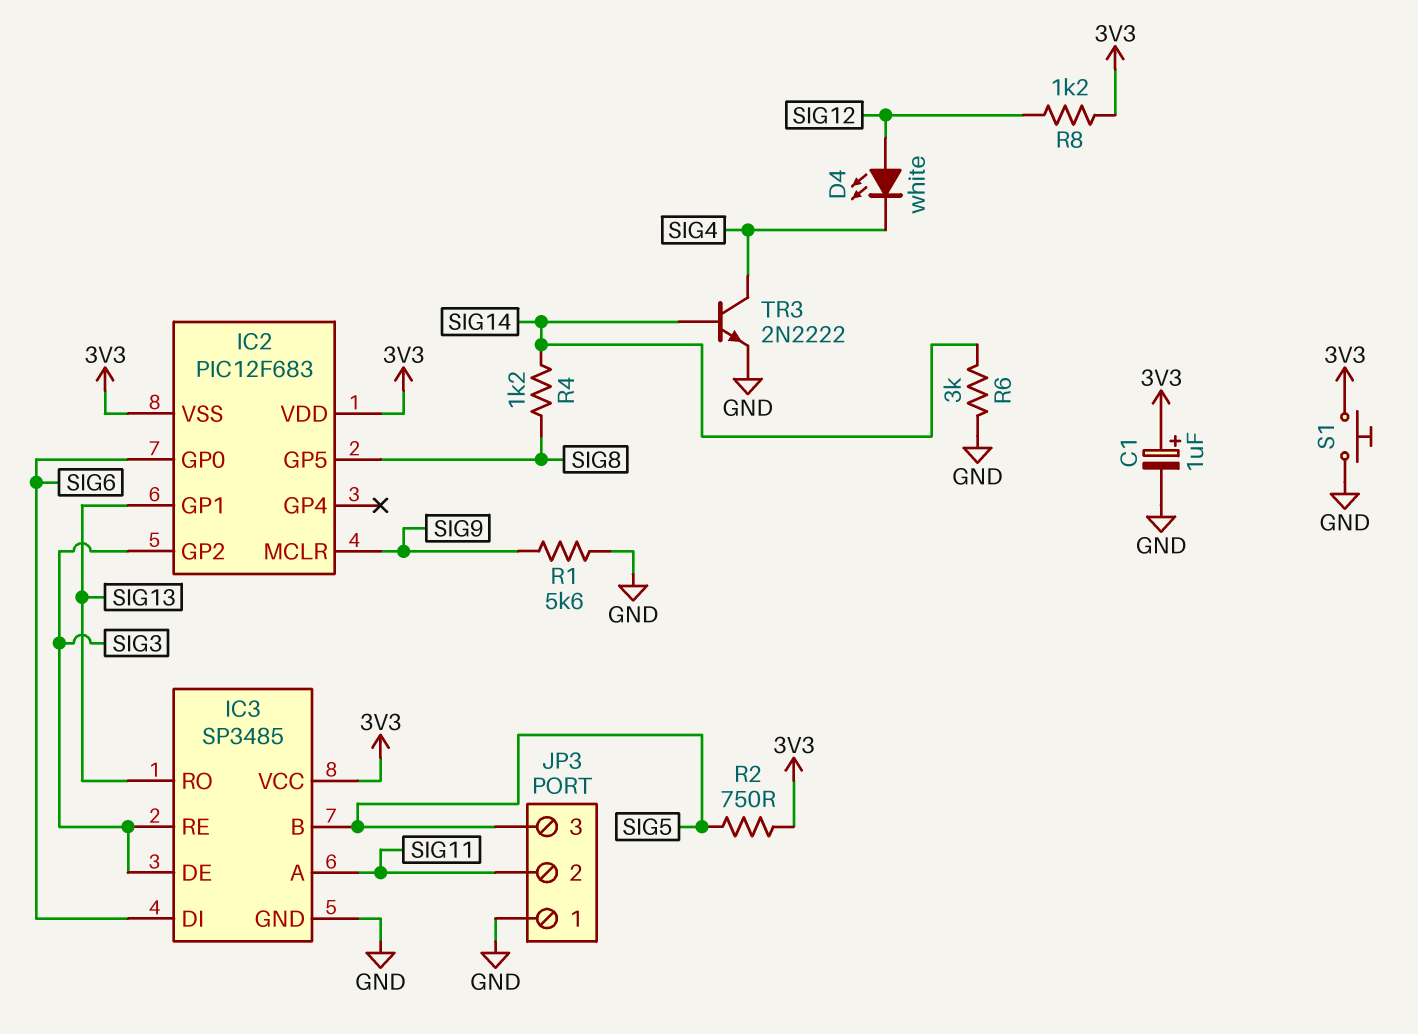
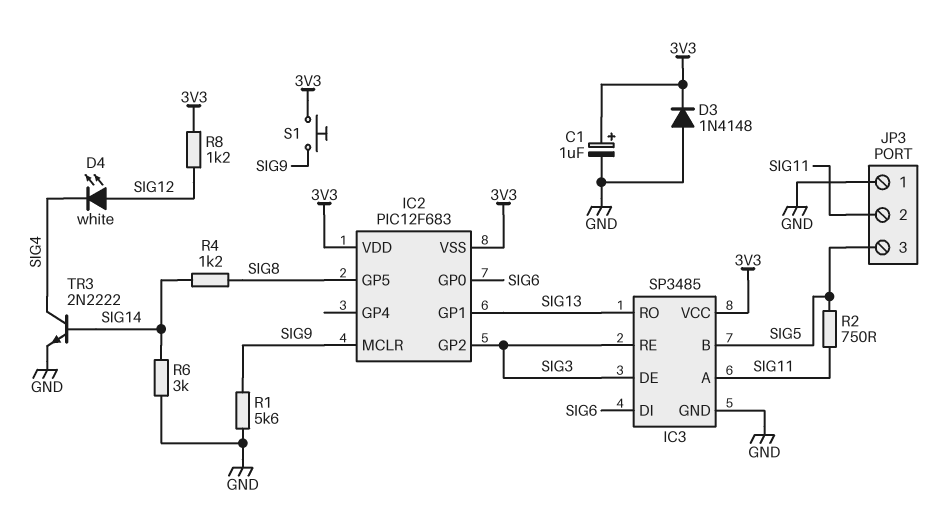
D3: none -> diode 1N4148 (A GND, K 3V3)
R2: 750 (3V3, SIG5) -> 750 (SIG5, SIG11)
S1: button (3V3, GND) -> button (3V3, SIG9)

